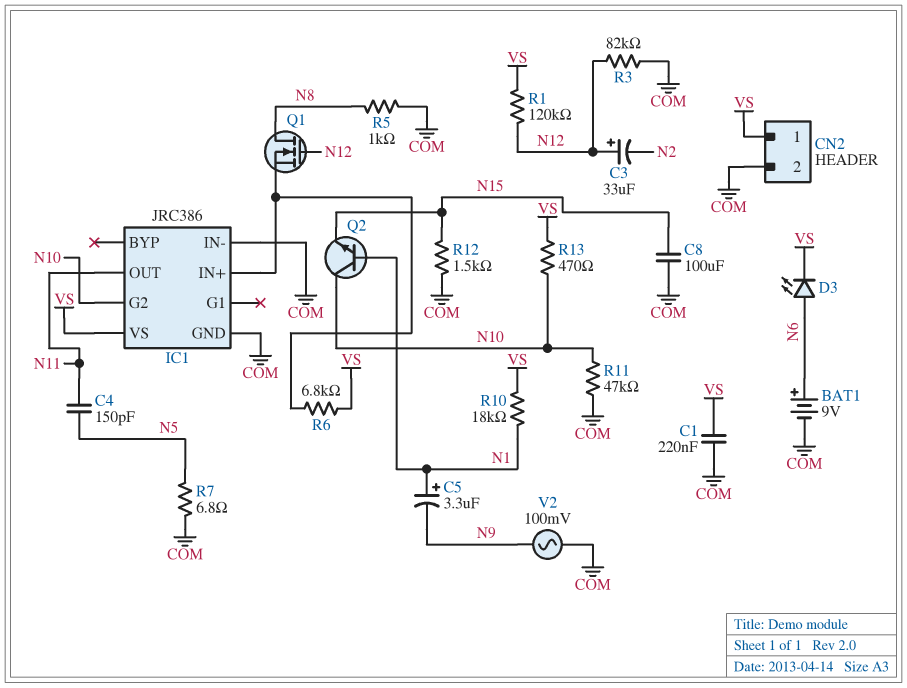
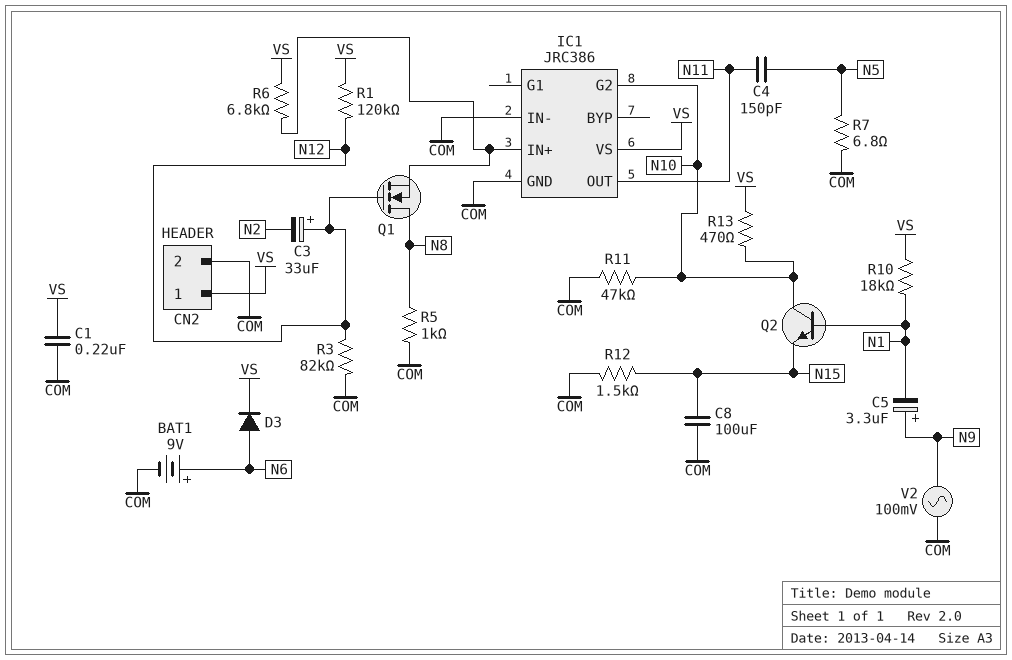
C5: 3.3uF (plus N1, minus N9) -> 3.3uF (plus N9, minus N1)
D3: LED (A N6, K VS) -> diode (A N6, K VS)

